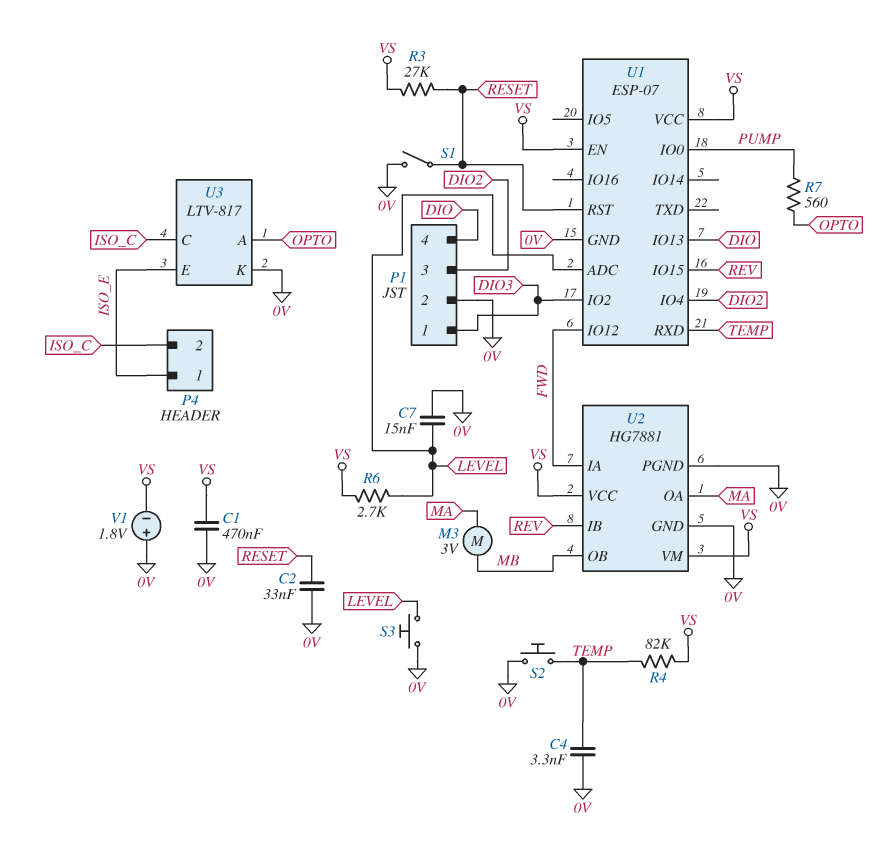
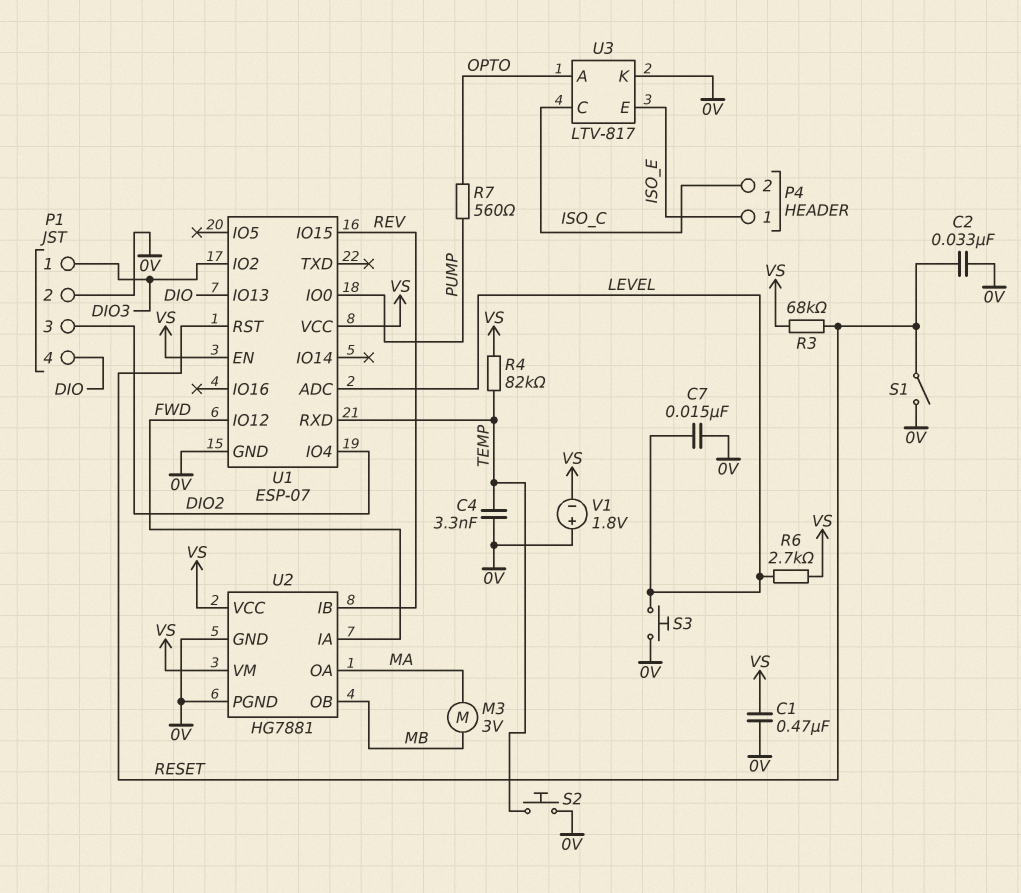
R3: 27k (RESET, VS) -> 68k (RESET, VS)

